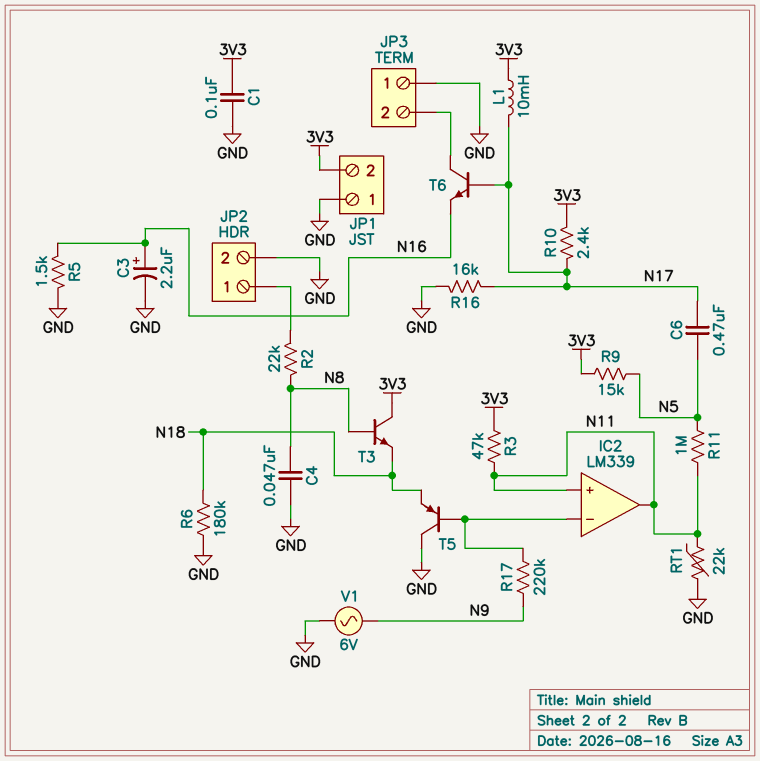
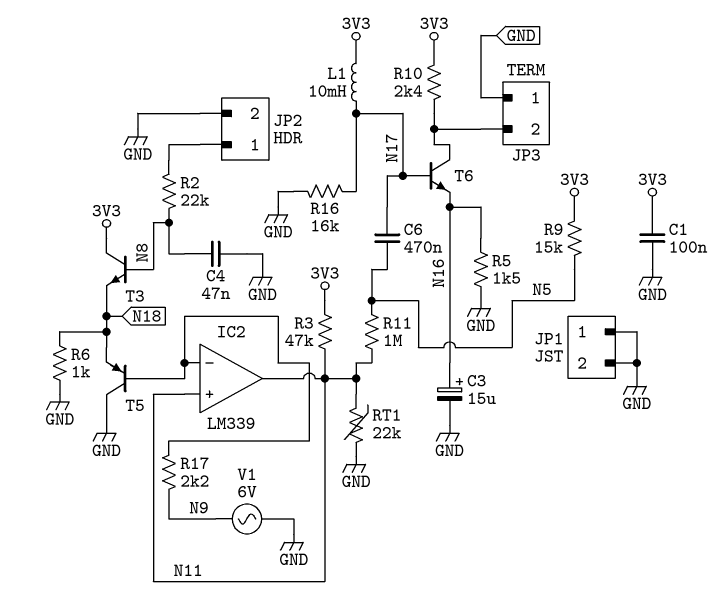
C3: 2.2uF (plus N16, minus GND) -> 15uF (plus N16, minus GND)
JP1 pin 2: 3V3 -> GND
R6: 180k (GND, N18) -> 1k (GND, N18)
R10: 2.4k (3V3, N17) -> 2.4k (3V3, JP3/2)
R17: 220k (IC2/in-, N9) -> 2.2k (IC2/in-, N9)

